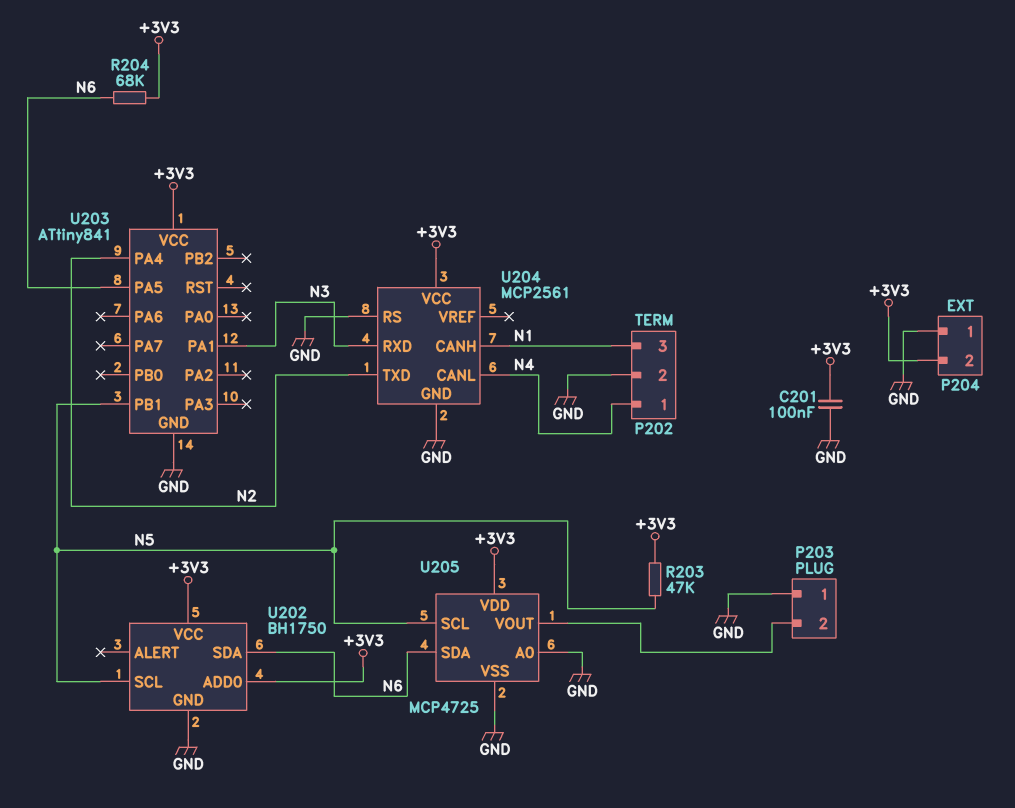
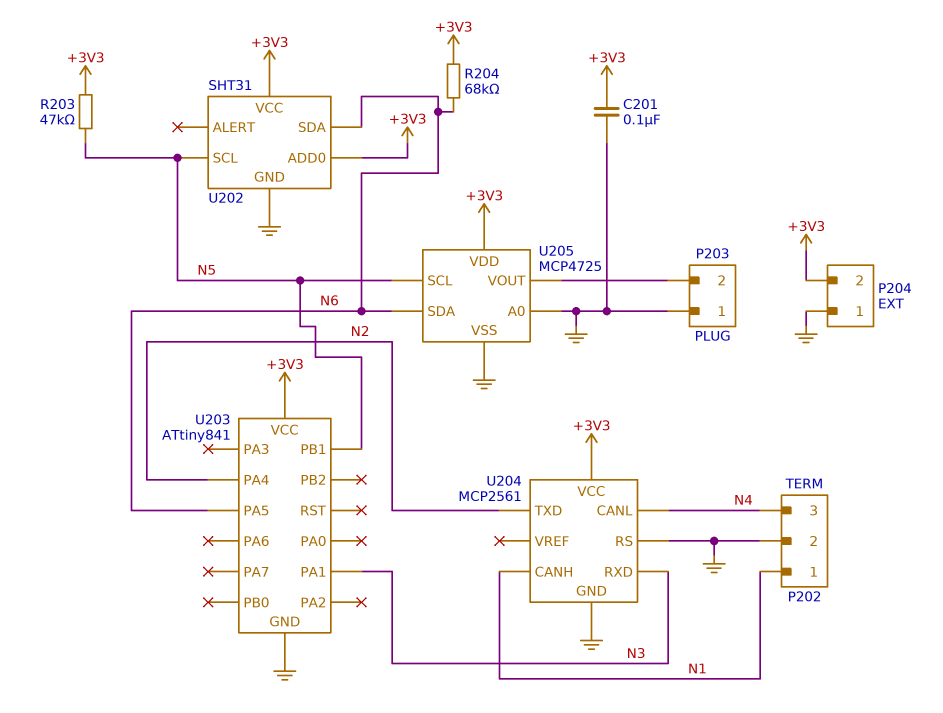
P202 pin 1: N4 -> N1
P202 pin 3: N1 -> N4
U202: BH1750 -> SHT31

